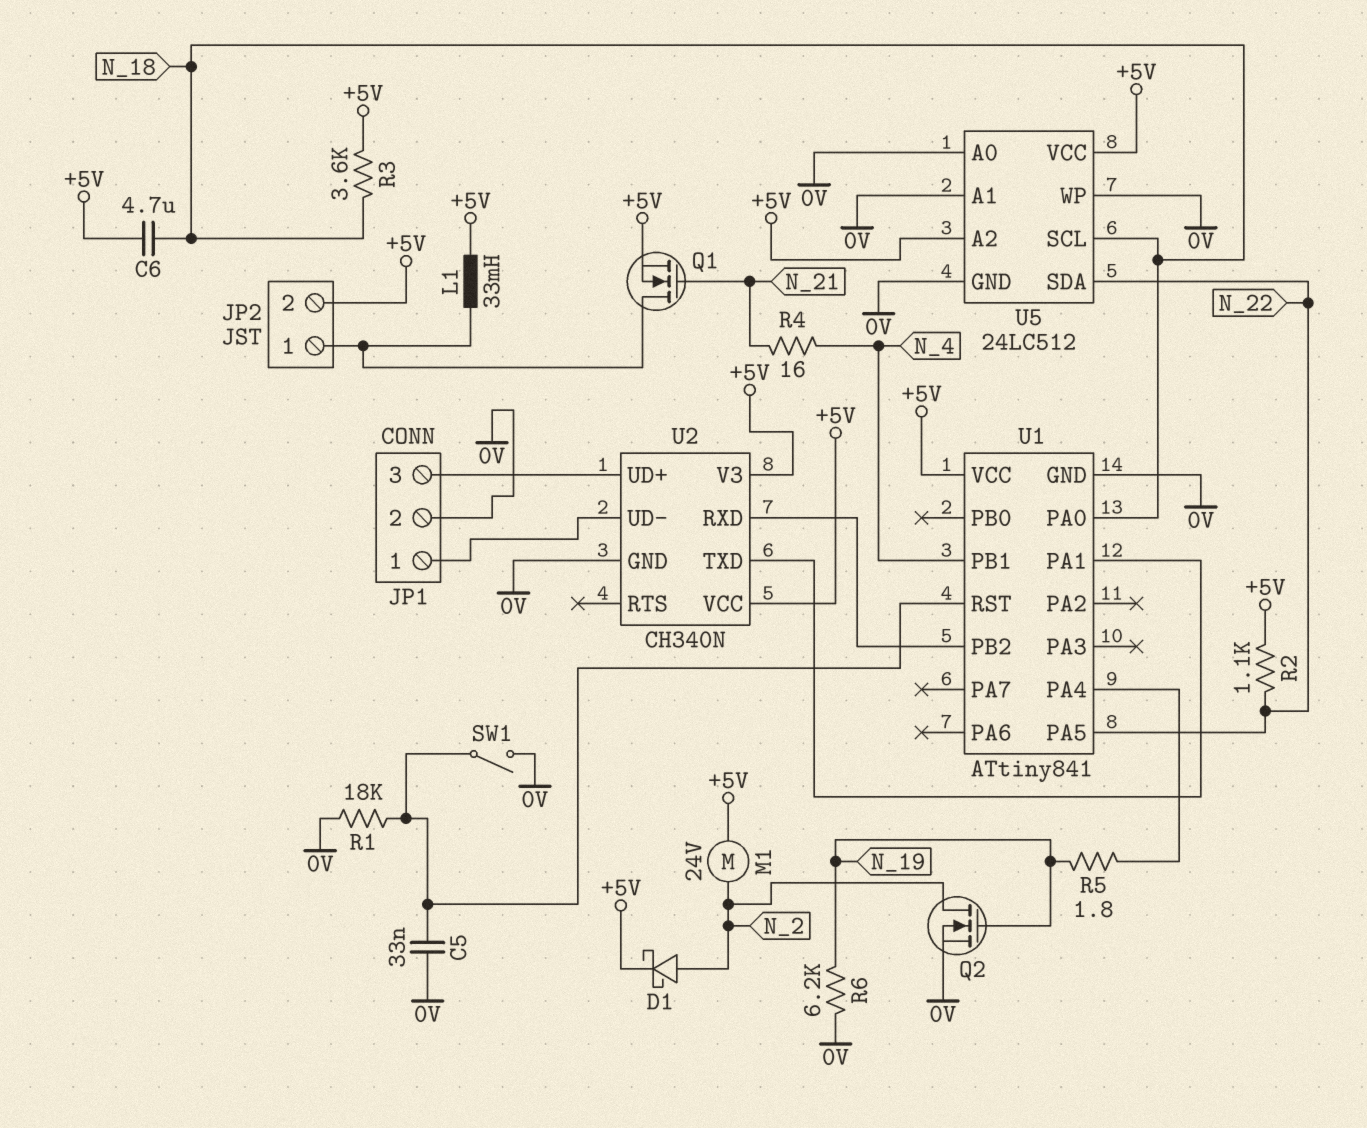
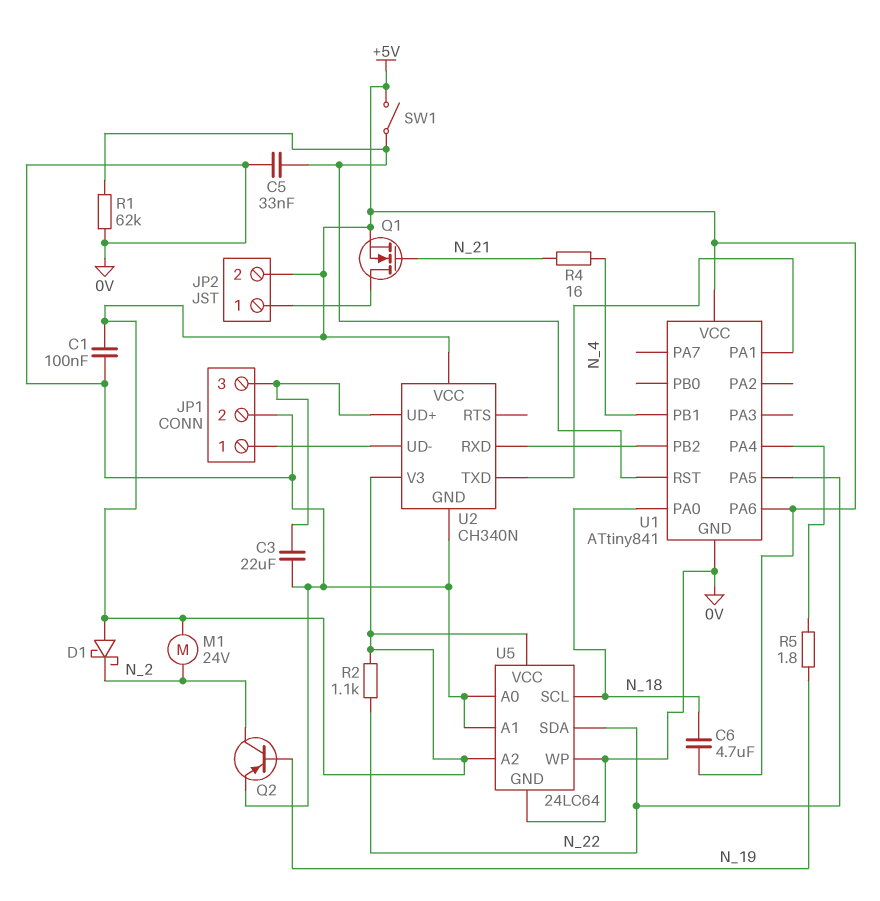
C1: none -> 100nF (+5V, 0V)
C3: none -> 22uF (0V, JP1/3)
D1: schottky (A N_2, K +5V) -> schottky (A +5V, K N_2)
L1: 33mH (+5V, JP2/1) -> none
Q2: NMOS (G N_19, D N_2, S 0V) -> PNP (B N_19, C N_2, E 0V)
R1: 18k (0V, U1/RST) -> 62k (0V, U1/RST)
R3: 3.6k (+5V, N_18) -> none
R6: 6.2k (0V, N_19) -> none
SW1: switch (0V, U1/RST) -> switch (+5V, U1/RST)
U1 pin PA6: none -> +5V
U5: 24LC512 -> 24LC64

